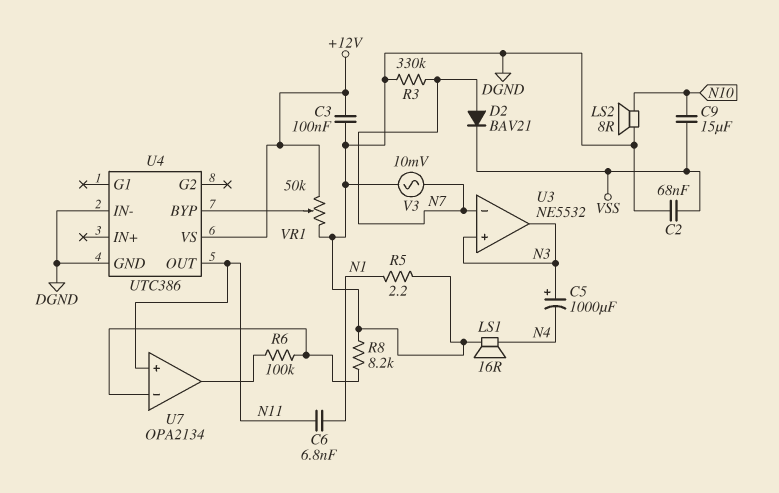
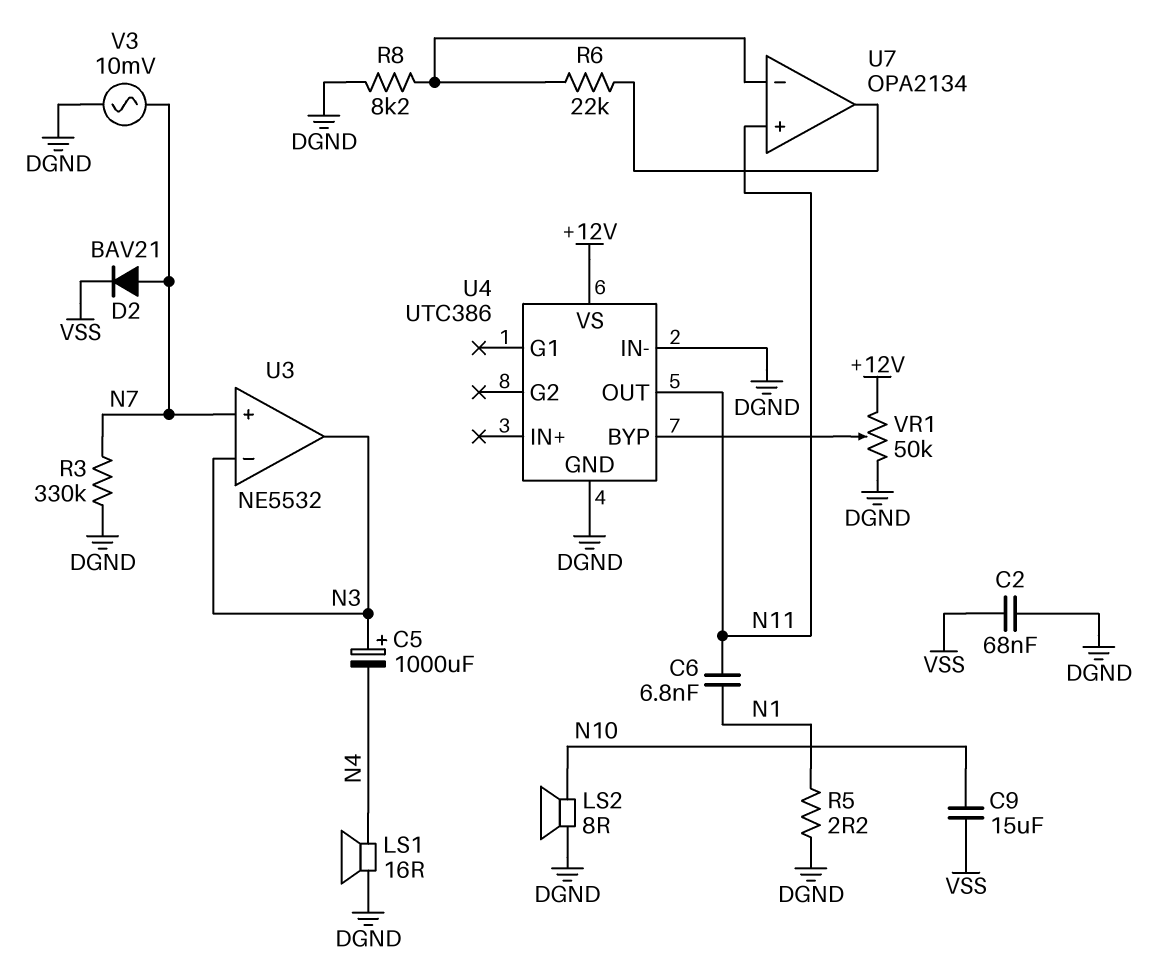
C3: 100nF (+12V, DGND) -> none
R6: 100k (U7/in-, U7/out) -> 22k (U7/in-, U7/out)
U3 pin in+: N3 -> N7
U3 pin in-: N7 -> N3

